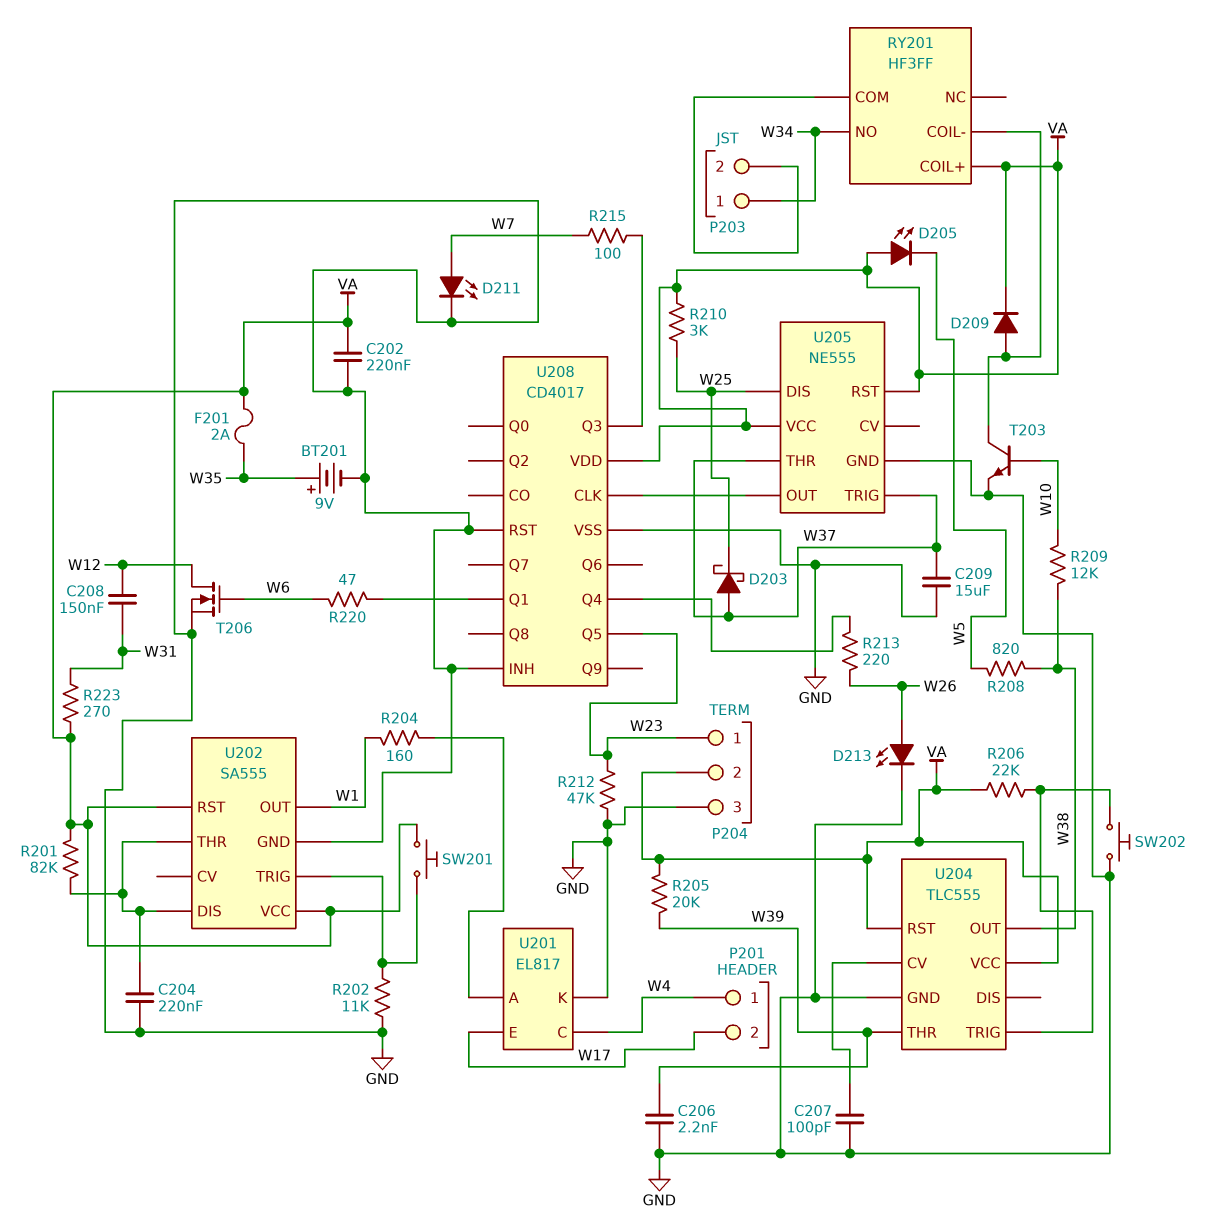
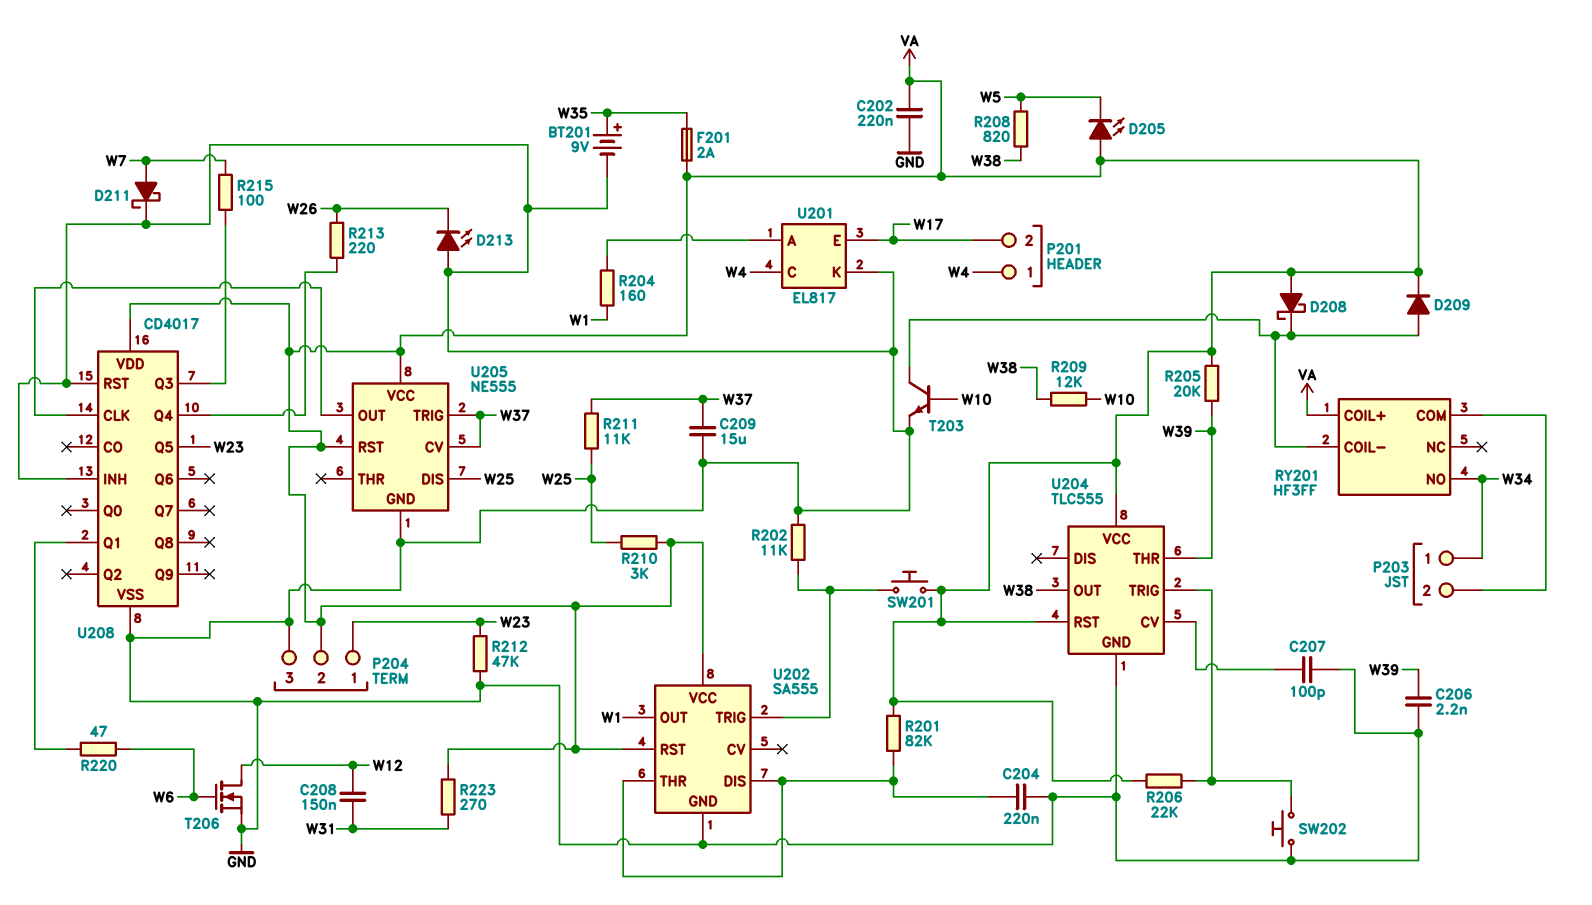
D203: schottky (A W37, K W25) -> none
D208: none -> schottky (A VA, K RY201/COIL-)
D211: LED (A W7, K GND) -> schottky (A W7, K GND)
D213: LED (A W26, K GND) -> LED (A GND, K W26)
R211: none -> 11k (W25, W37)
U205 pin CV: none -> W37
U205 pin THR: W37 -> none

